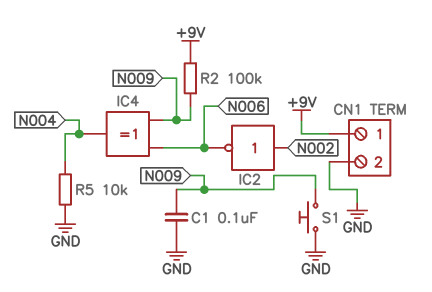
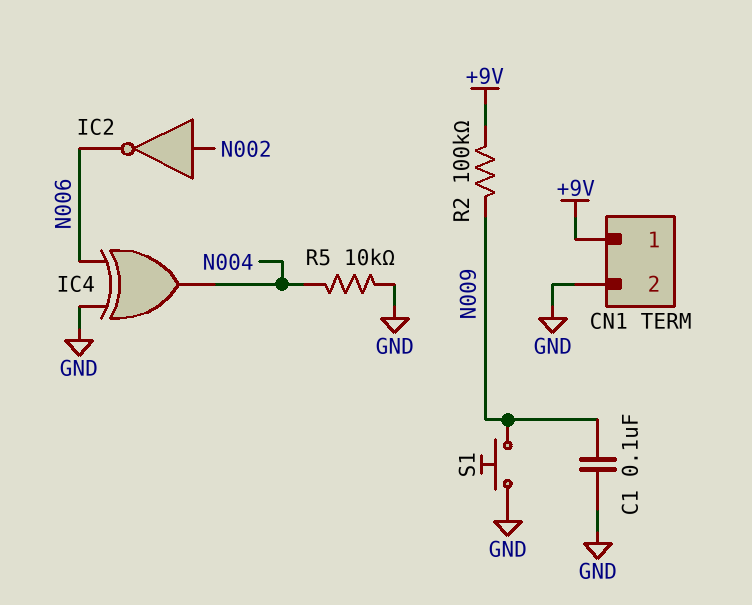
IC4: XOR (in N006, in N009, out N004) -> XOR (in GND, in N006, out N004)

